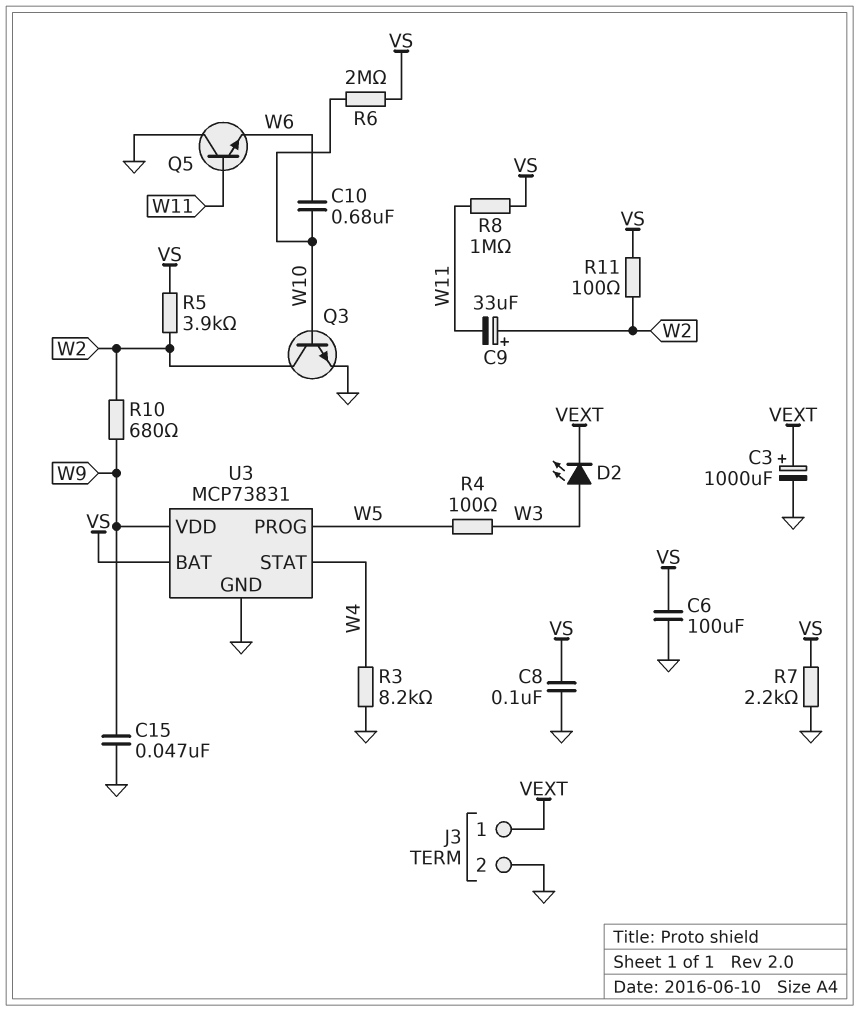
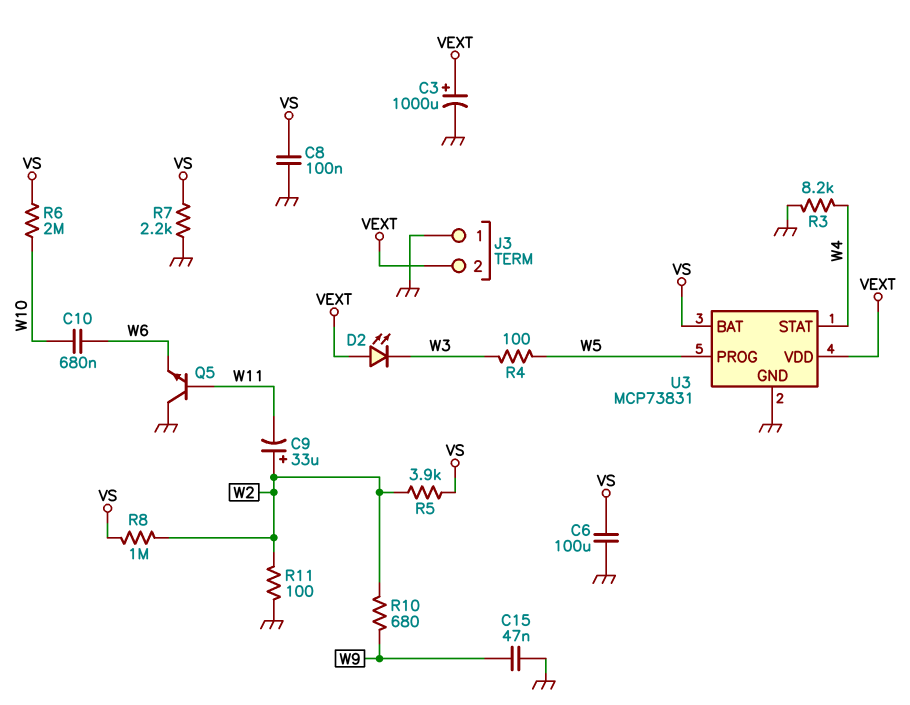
D2: LED (A W3, K VEXT) -> LED (A VEXT, K W3)
J3 pin 1: VEXT -> GND
J3 pin 2: GND -> VEXT
Q3: NPN (B W10, C W2, E GND) -> none
R8: 1M (VS, W11) -> 1M (VS, W2)
R11: 100 (VS, W2) -> 100 (GND, W2)
U3 pin VDD: W9 -> VEXT

